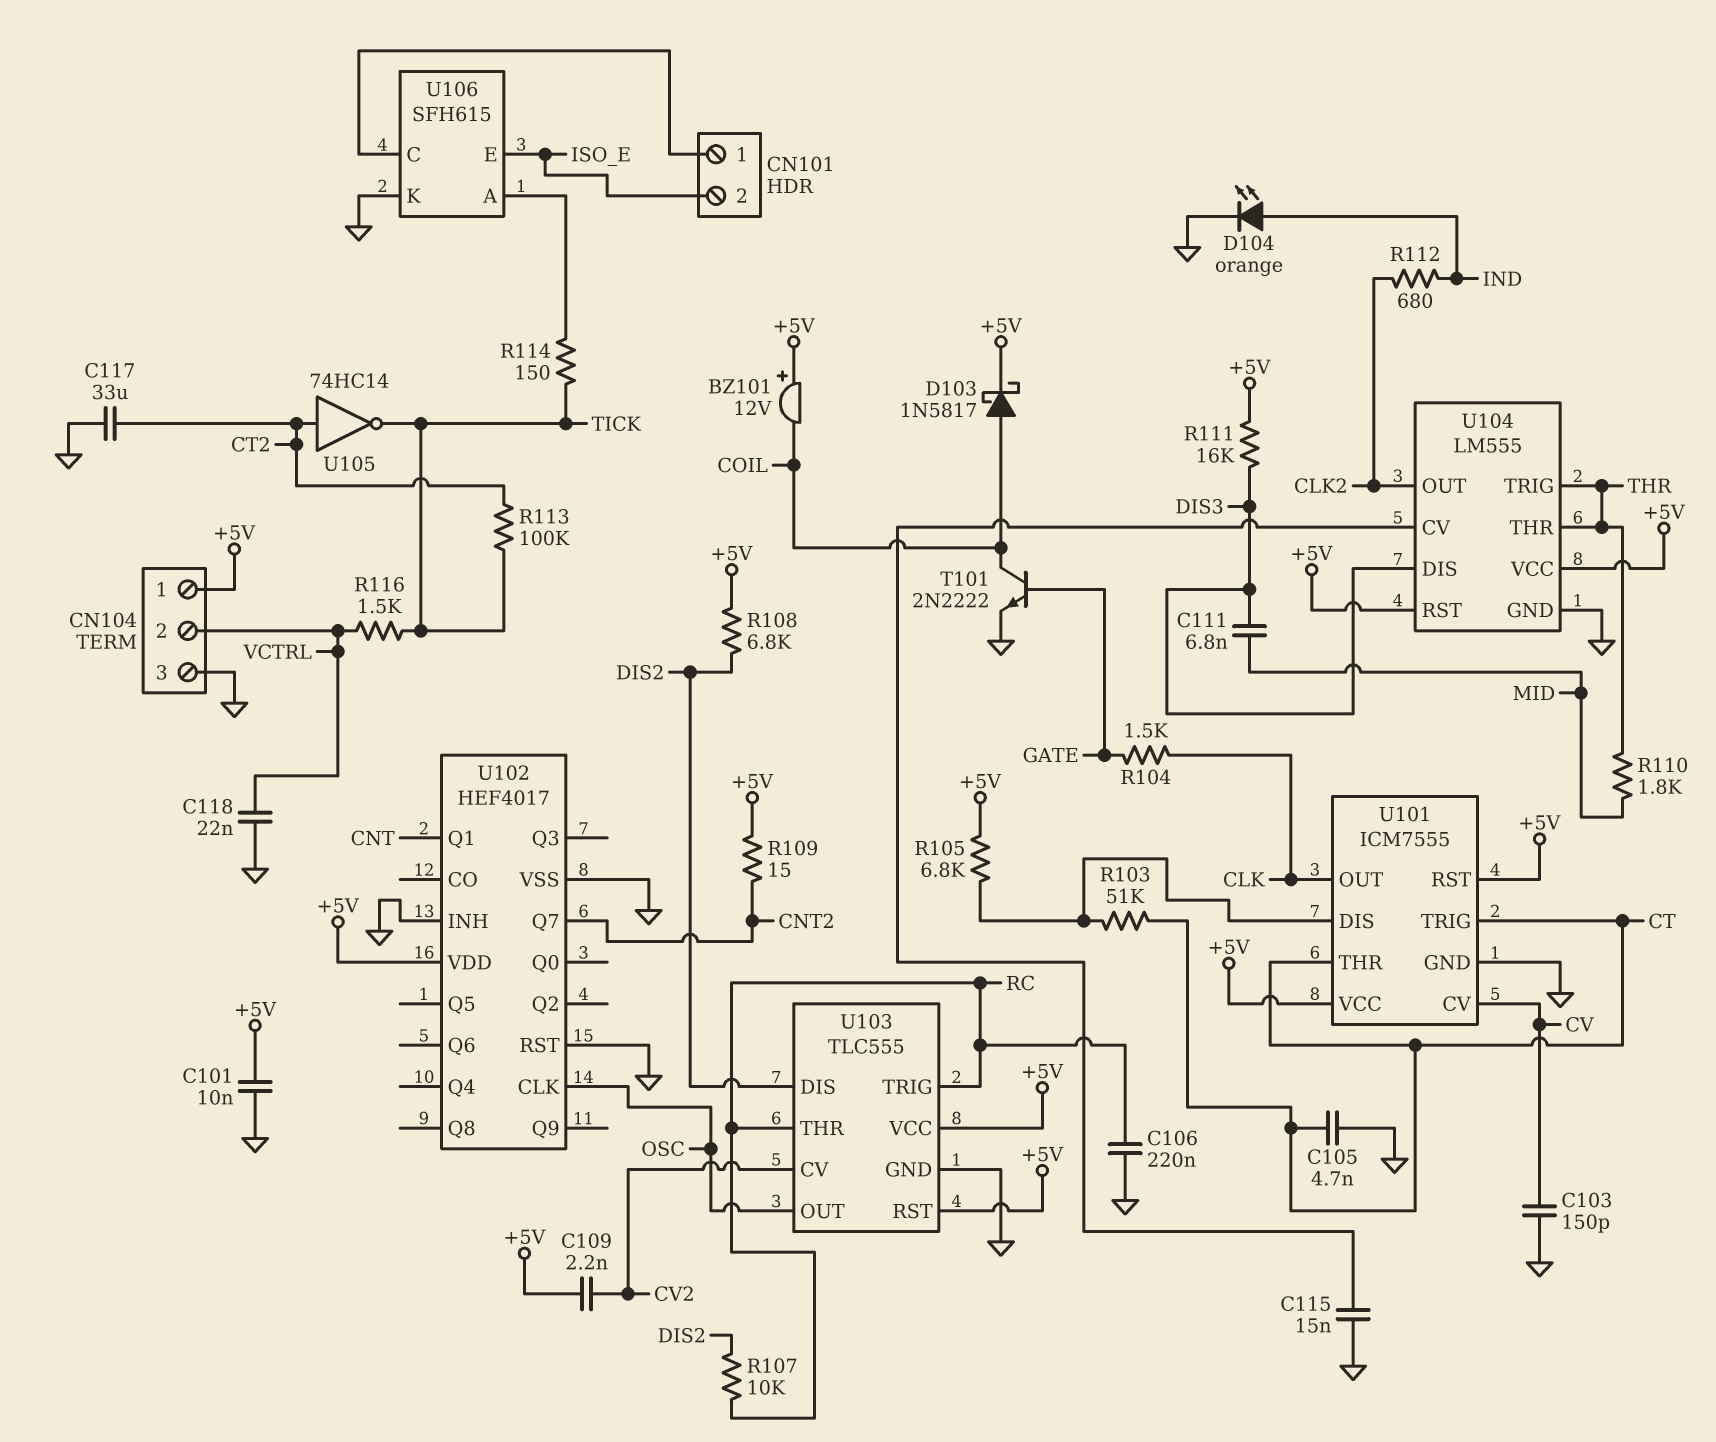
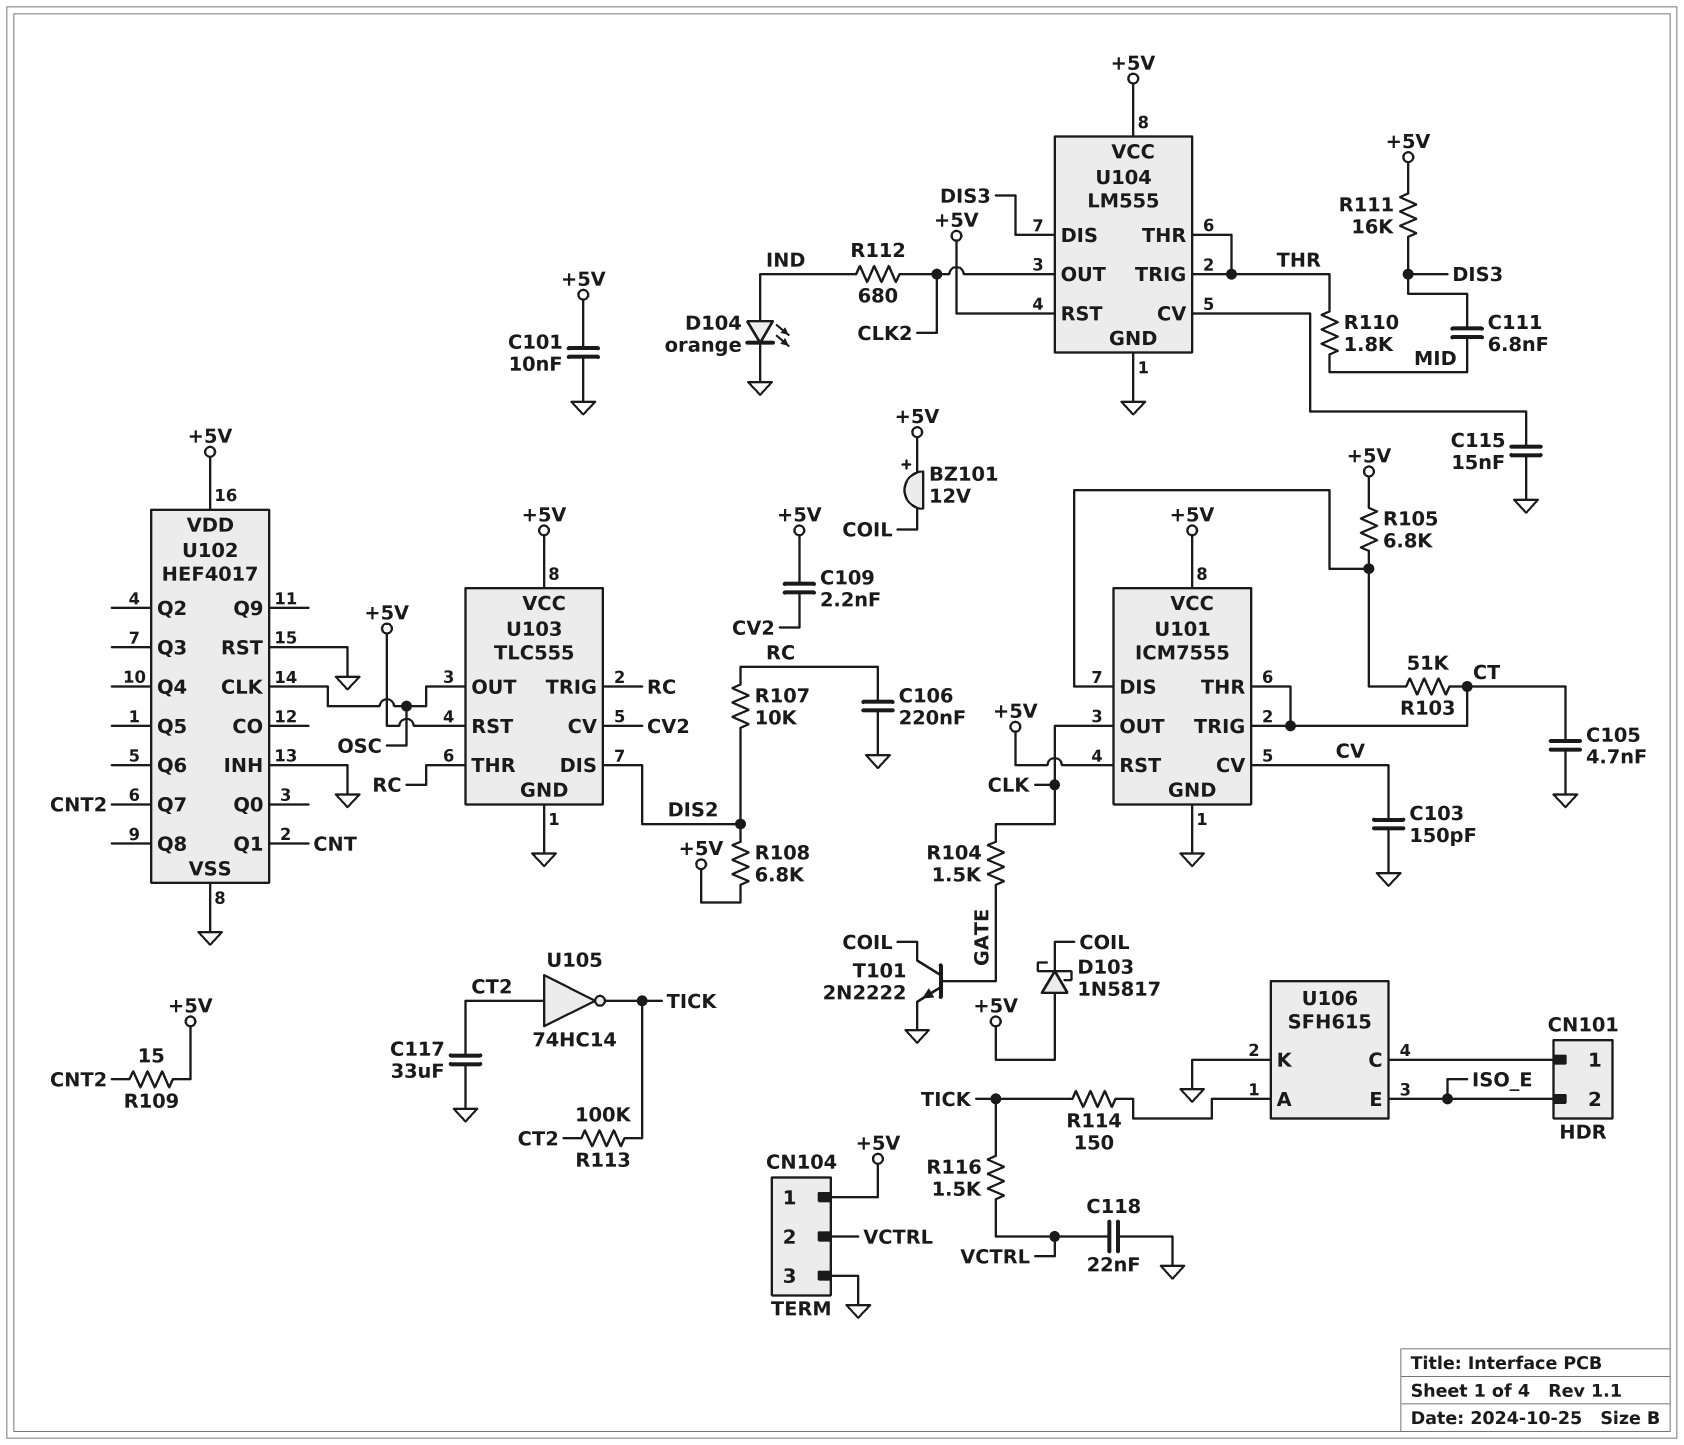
D103: schottky 1N5817 (A COIL, K +5V) -> schottky 1N5817 (A +5V, K COIL)

